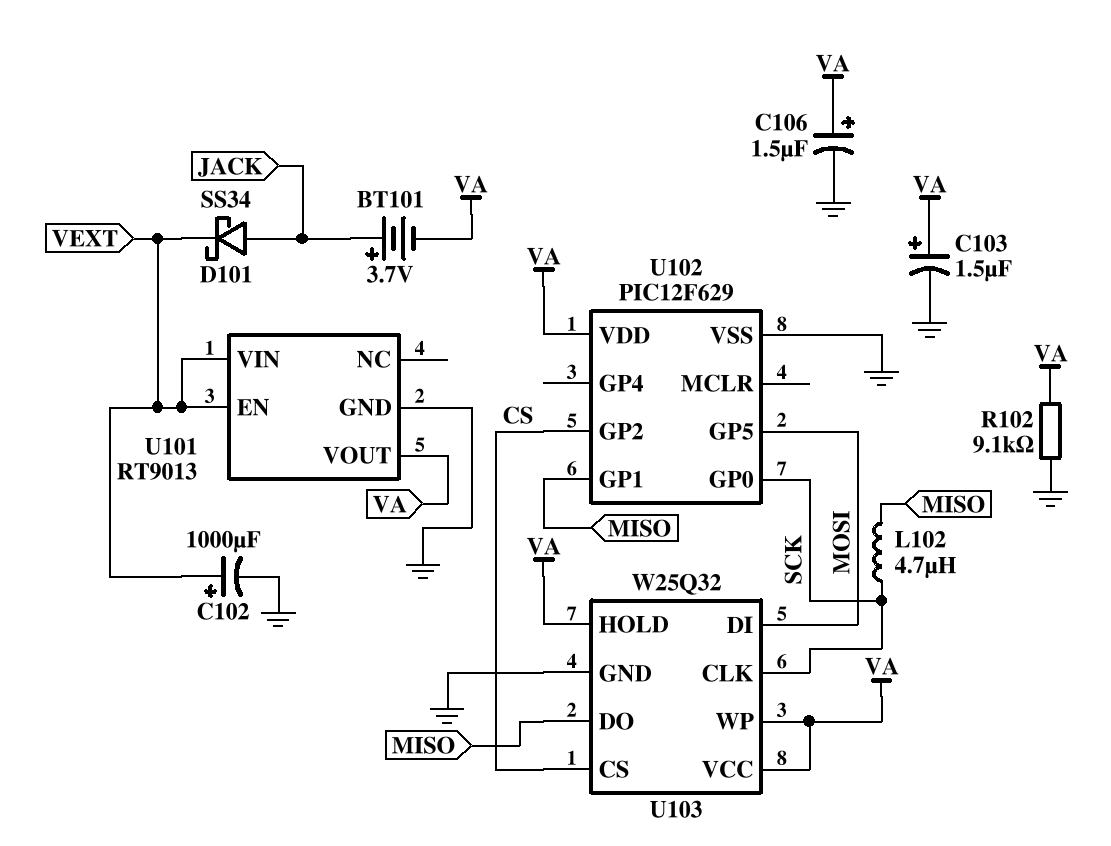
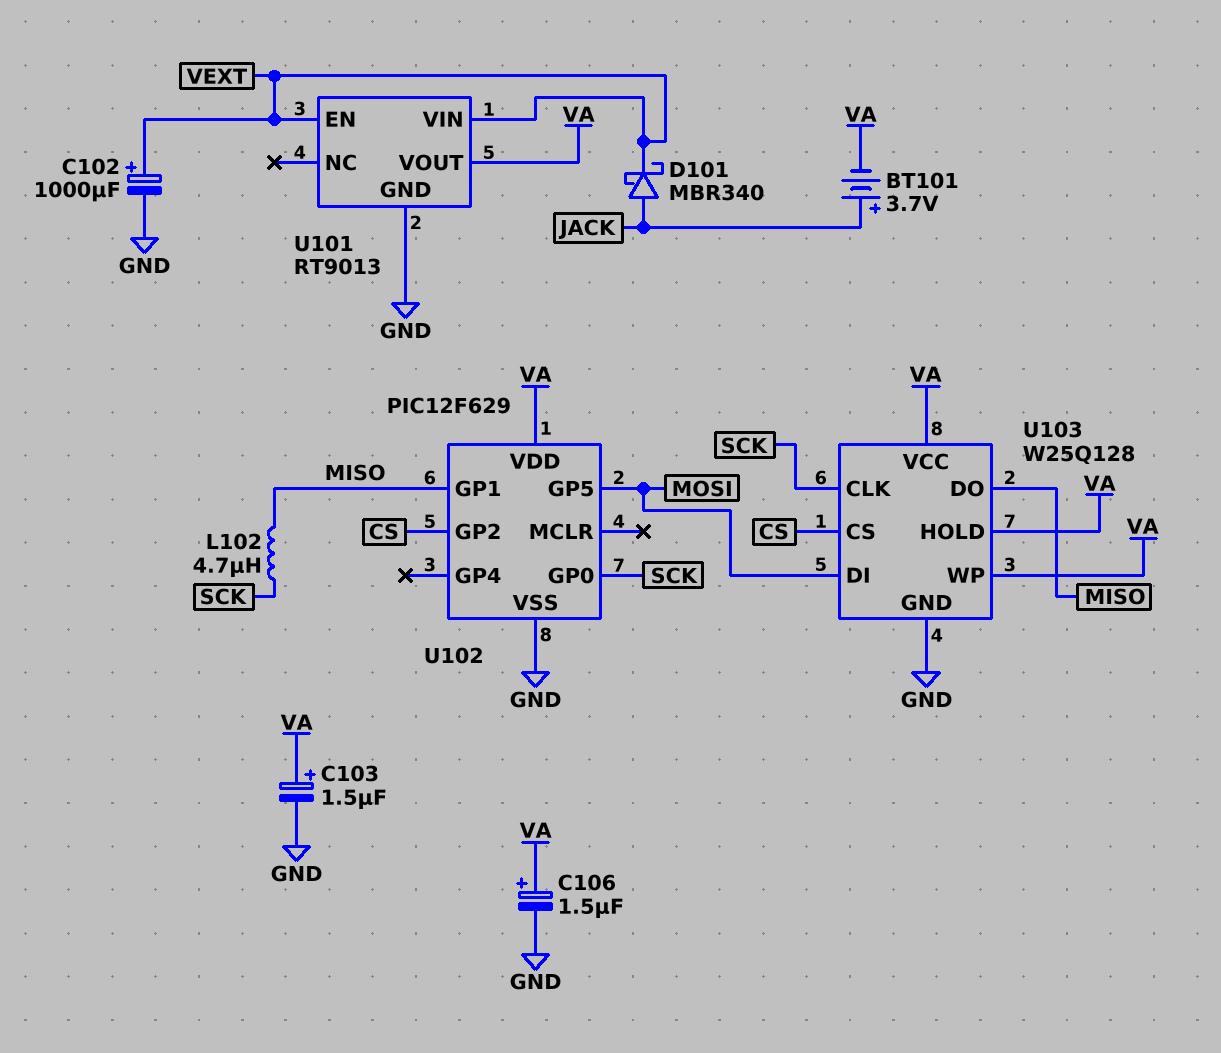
D101: schottky SS34 (A JACK, K VEXT) -> schottky MBR340 (A JACK, K VEXT)
R102: 9.1k (GND, VA) -> none
U103: W25Q32 -> W25Q128

